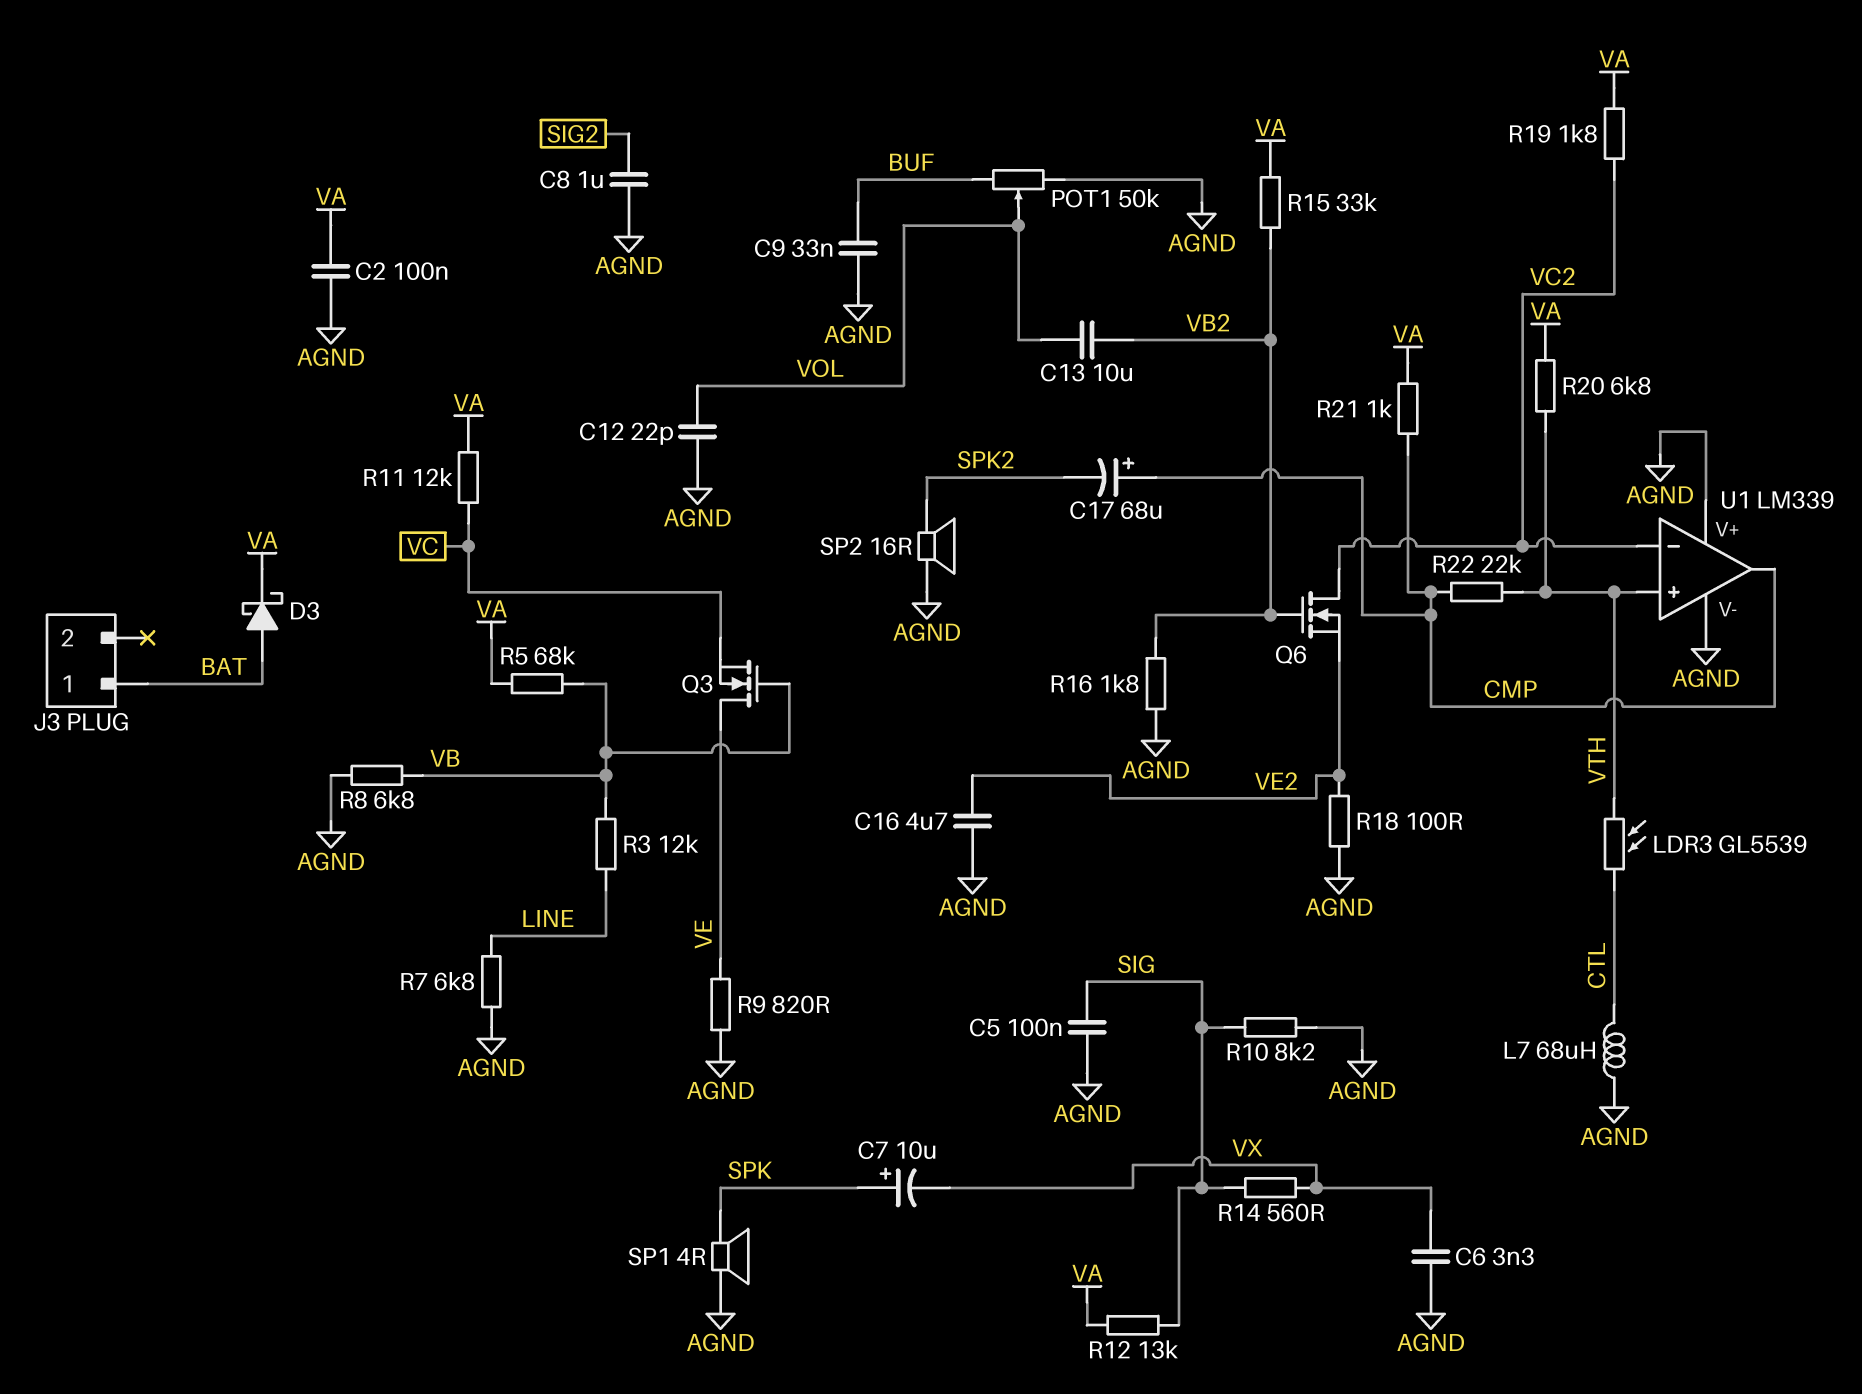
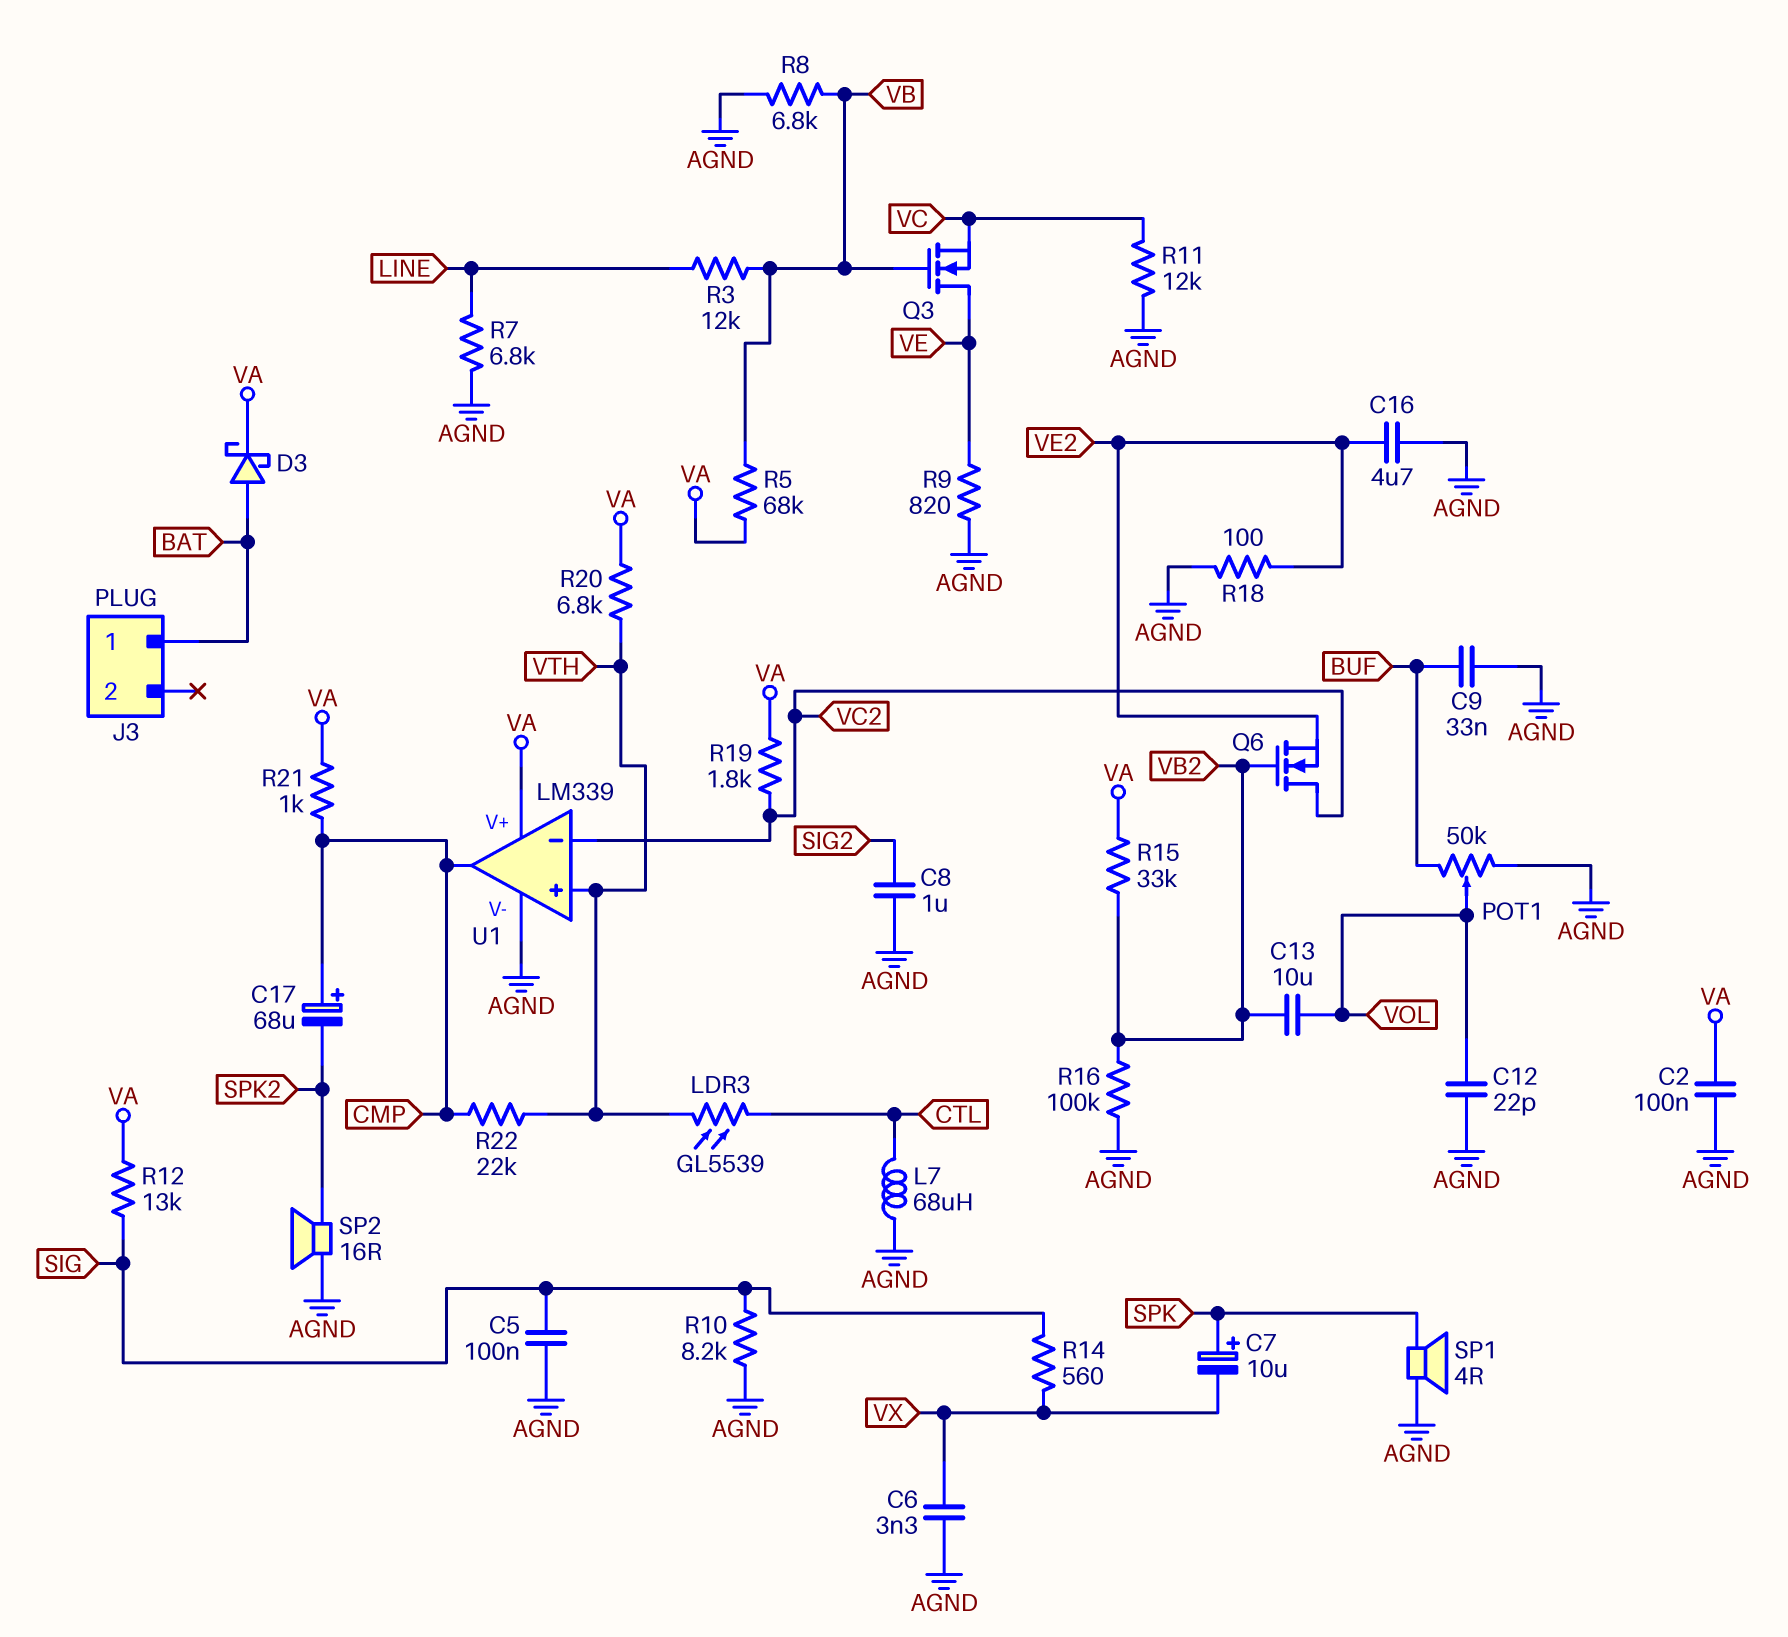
R11: 12k (VA, VC) -> 12k (AGND, VC)
R16: 1.8k (AGND, VB2) -> 100k (AGND, VB2)
U1 pin V+: AGND -> VA

